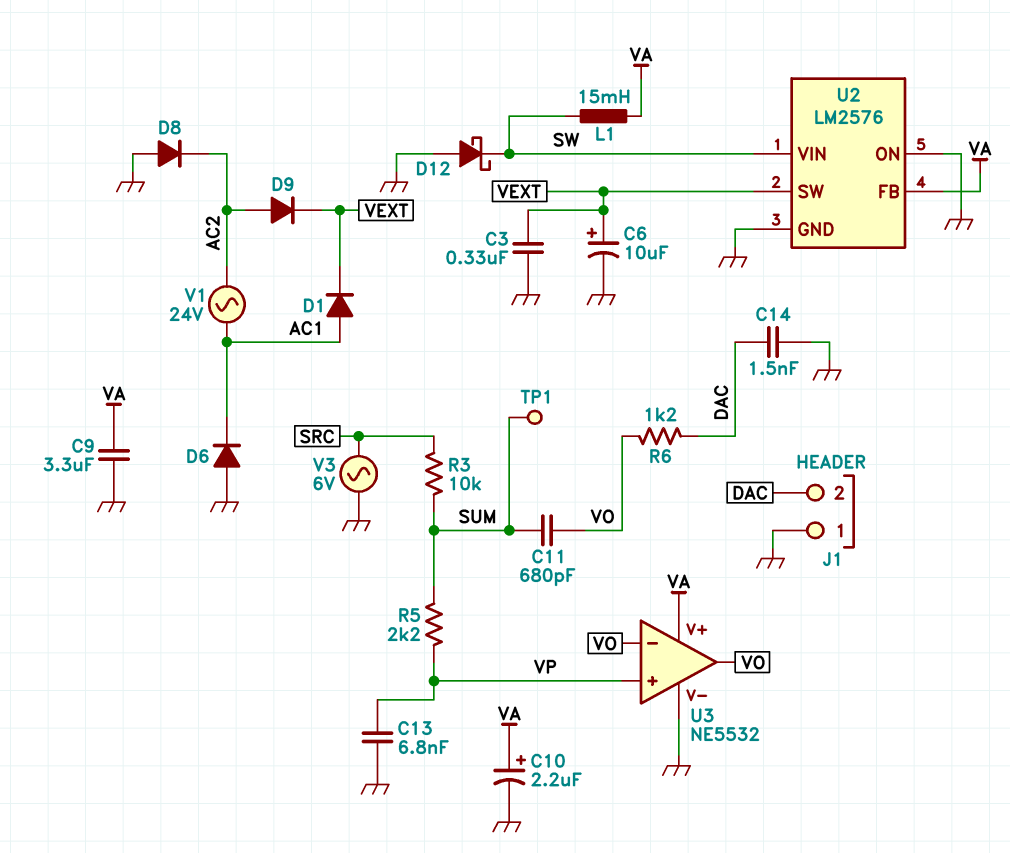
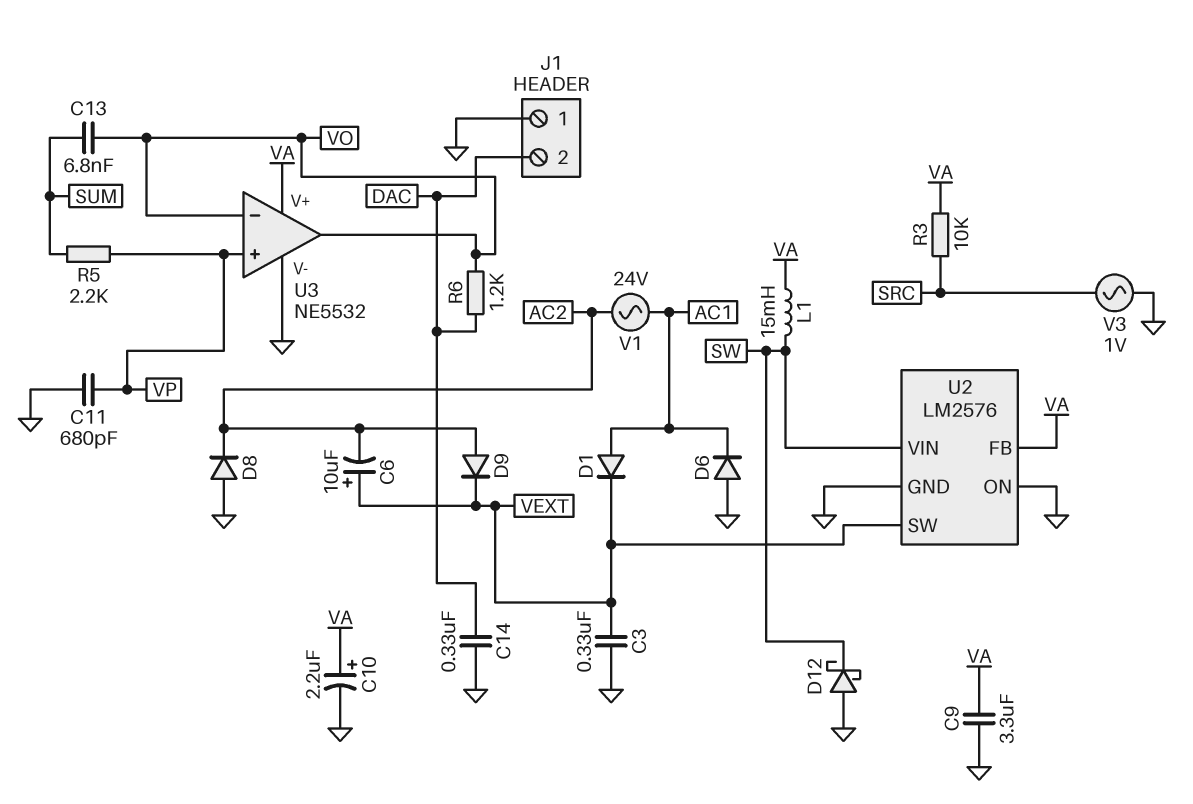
C6: 10uF (plus VEXT, minus GND) -> 10uF (plus VEXT, minus AC2)
C11: 680pF (SUM, VO) -> 680pF (GND, VP)
C13: 6.8nF (GND, VP) -> 6.8nF (SUM, VO)
C14: 1.5nF (DAC, GND) -> 330nF (DAC, GND)
R3: 10k (SRC, SUM) -> 10k (SRC, VA)
TP1: test point (SUM) -> none
V3: AC 6V (GND, SRC) -> AC 1V (GND, SRC)

